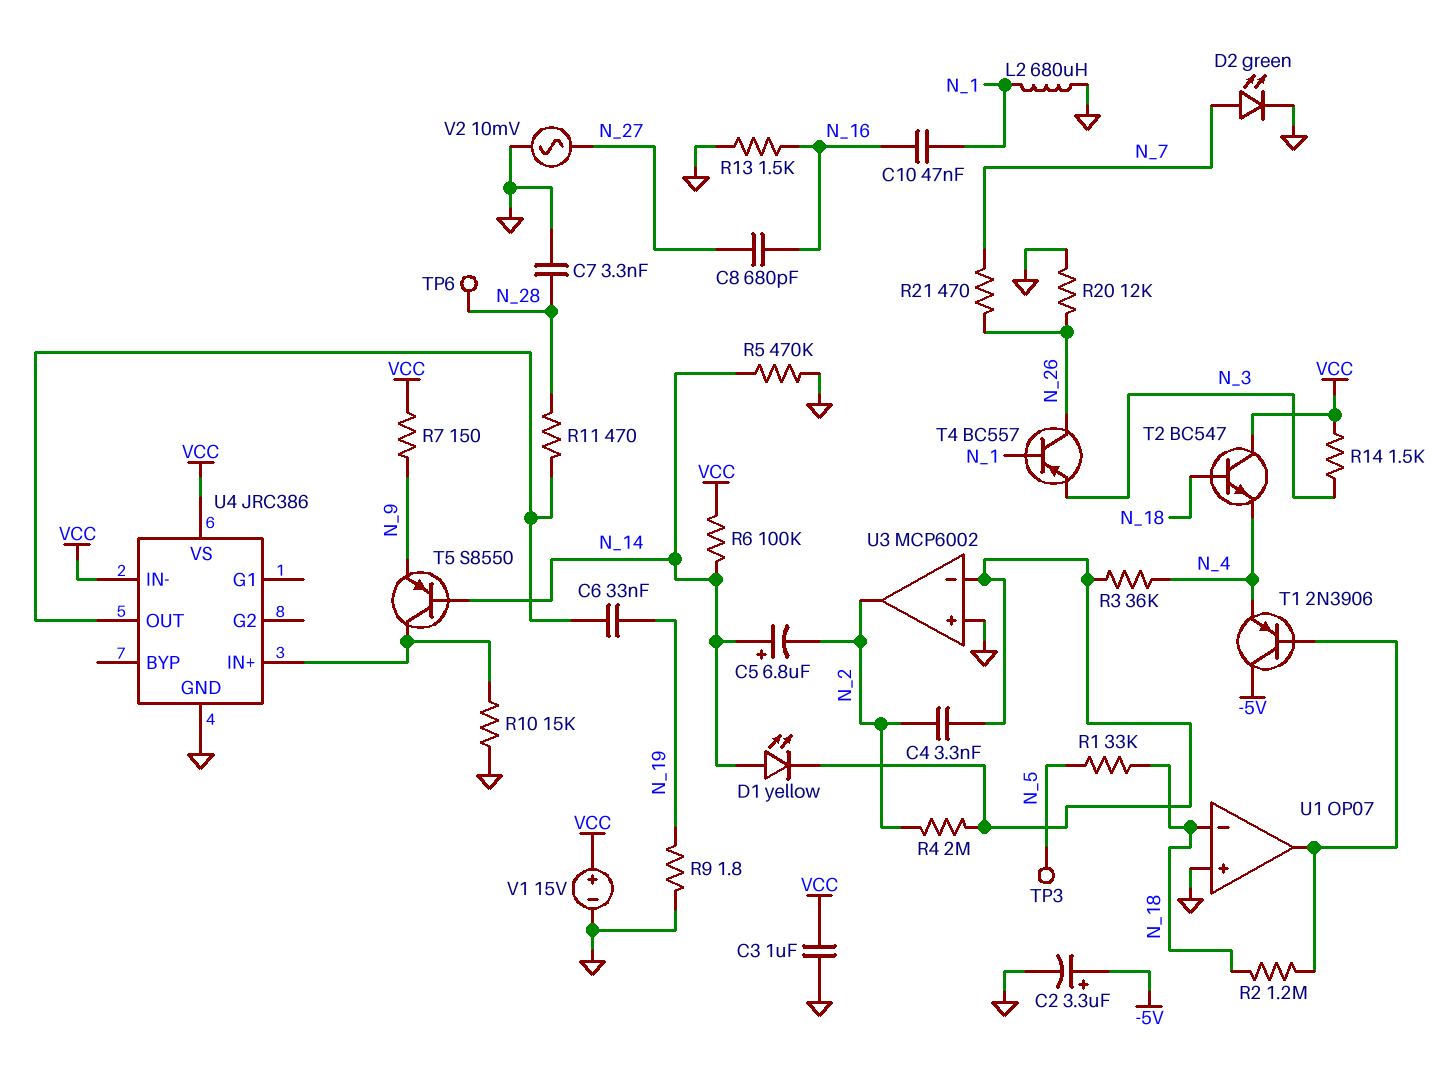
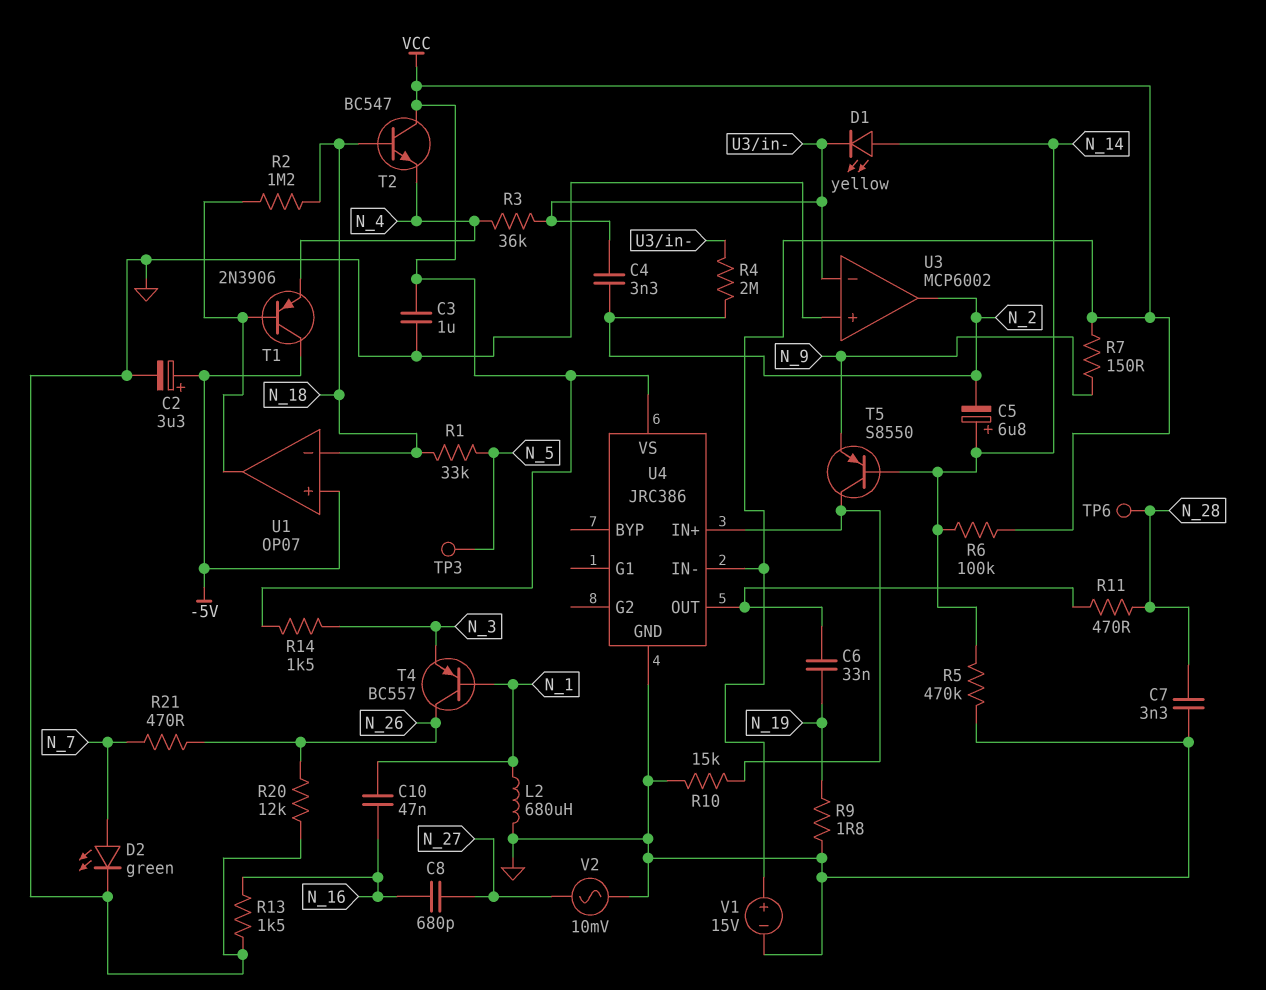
U1 pin in+: GND -> -5V

